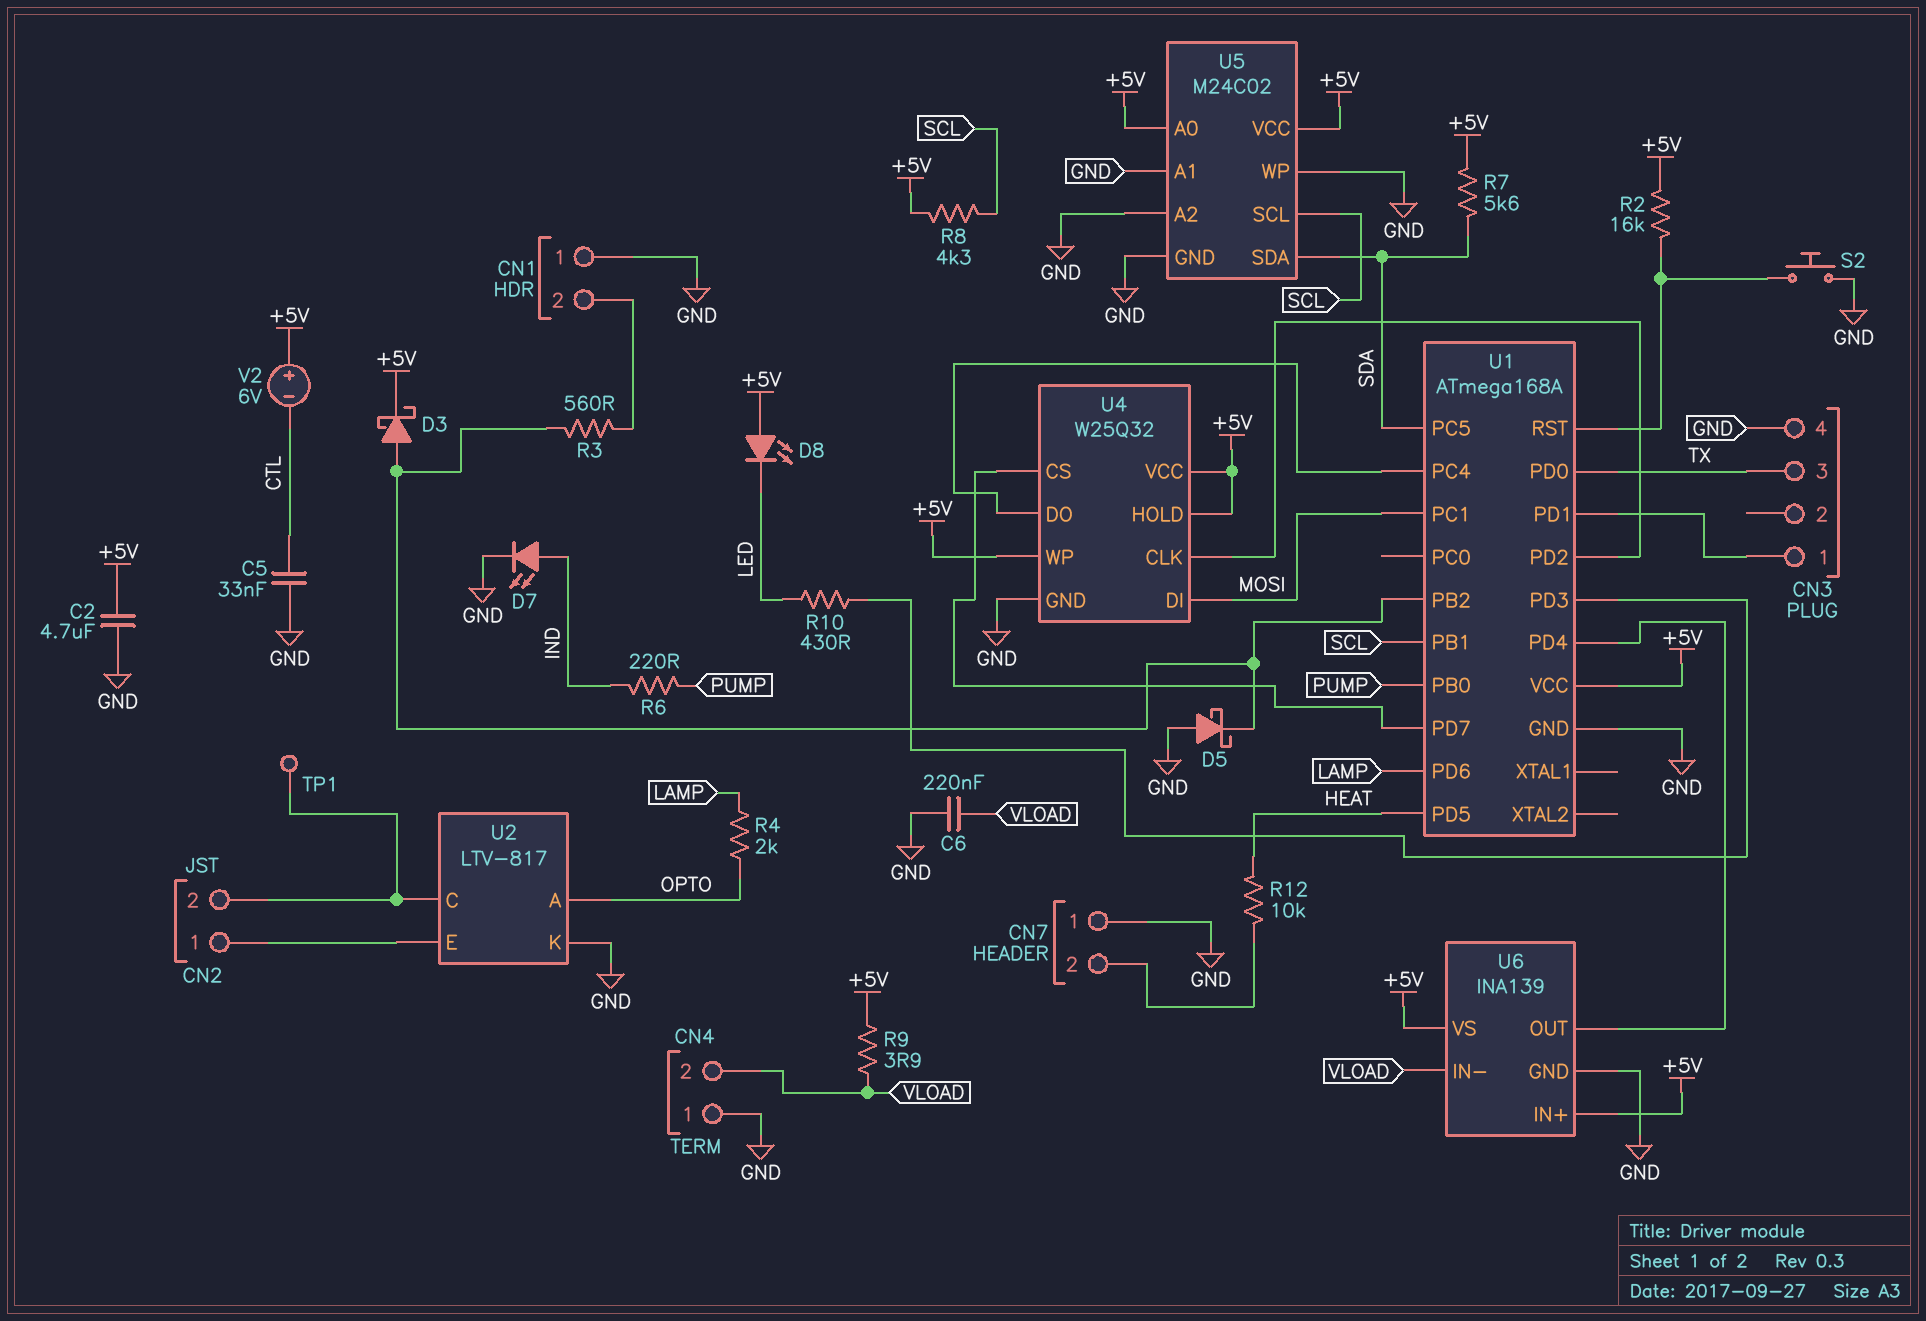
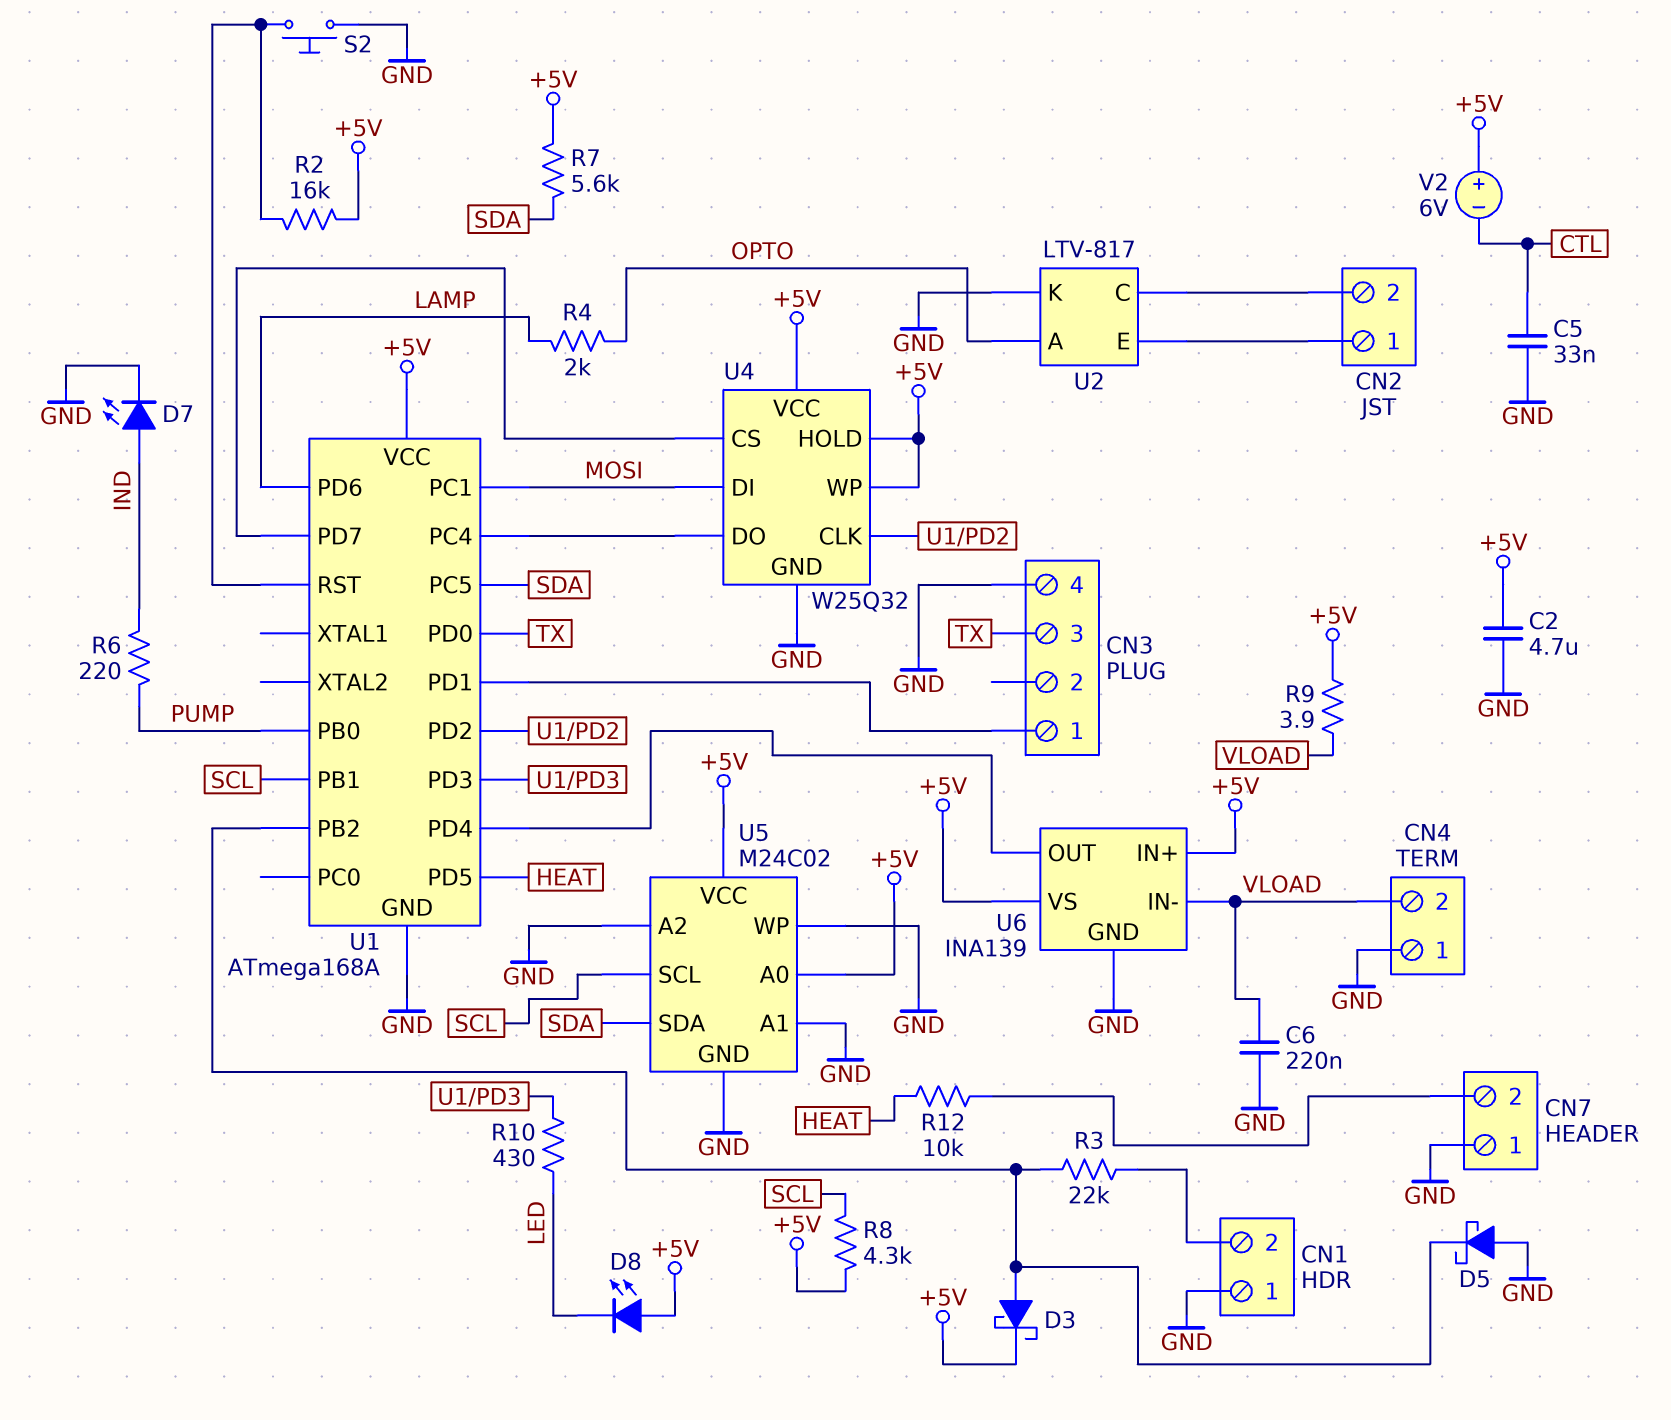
R3: 560 (CN1/2, U1/PB2) -> 22k (CN1/2, U1/PB2)
TP1: test point (CN2/2) -> none

